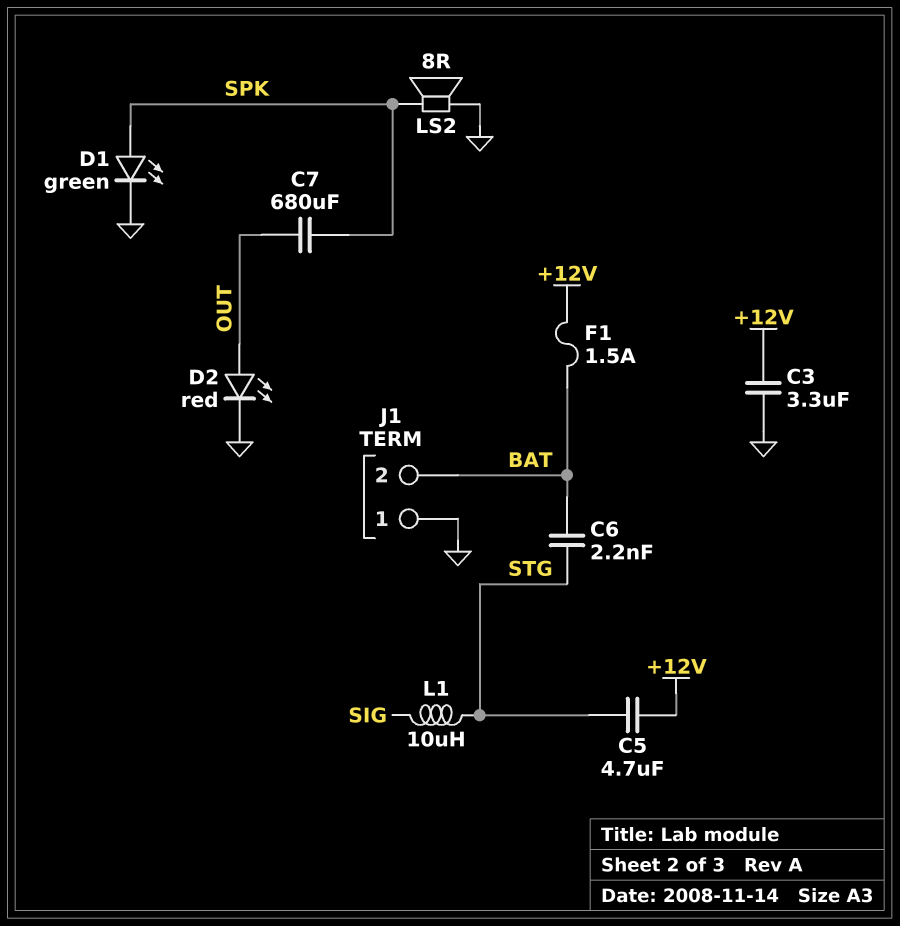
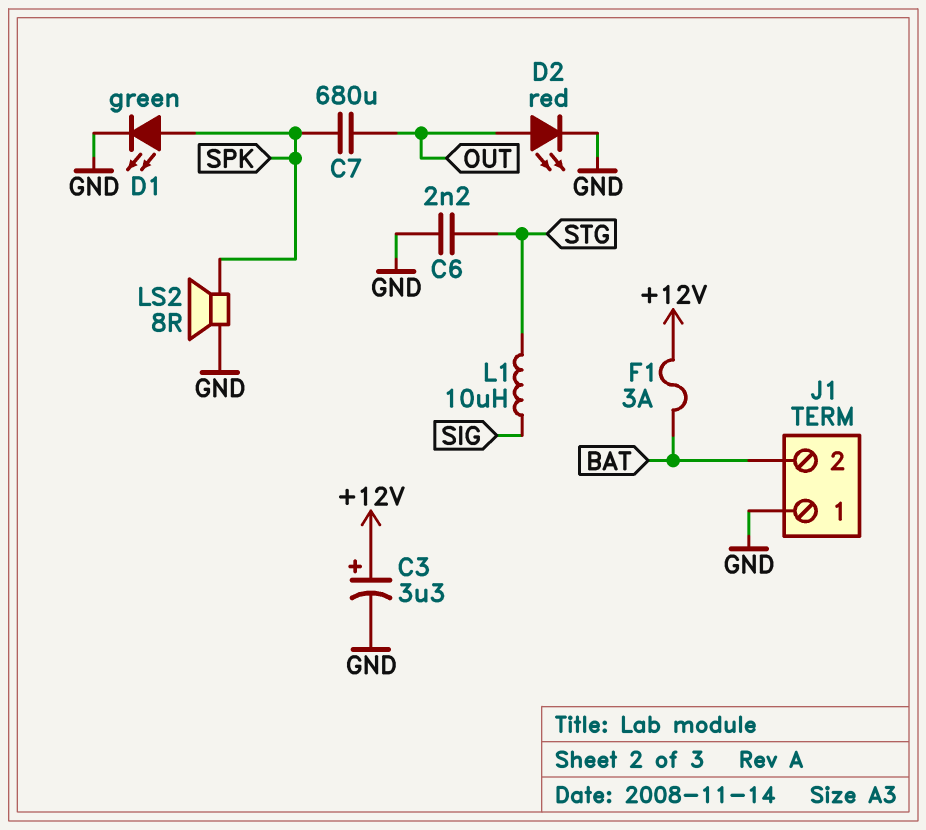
C3: 3.3uF (+12V, GND) -> 3.3uF (plus +12V, minus GND)
C5: 4.7uF (+12V, STG) -> none
C6: 2.2nF (BAT, STG) -> 2.2nF (GND, STG)
F1: 1.5A (+12V, BAT) -> 3A (+12V, BAT)

